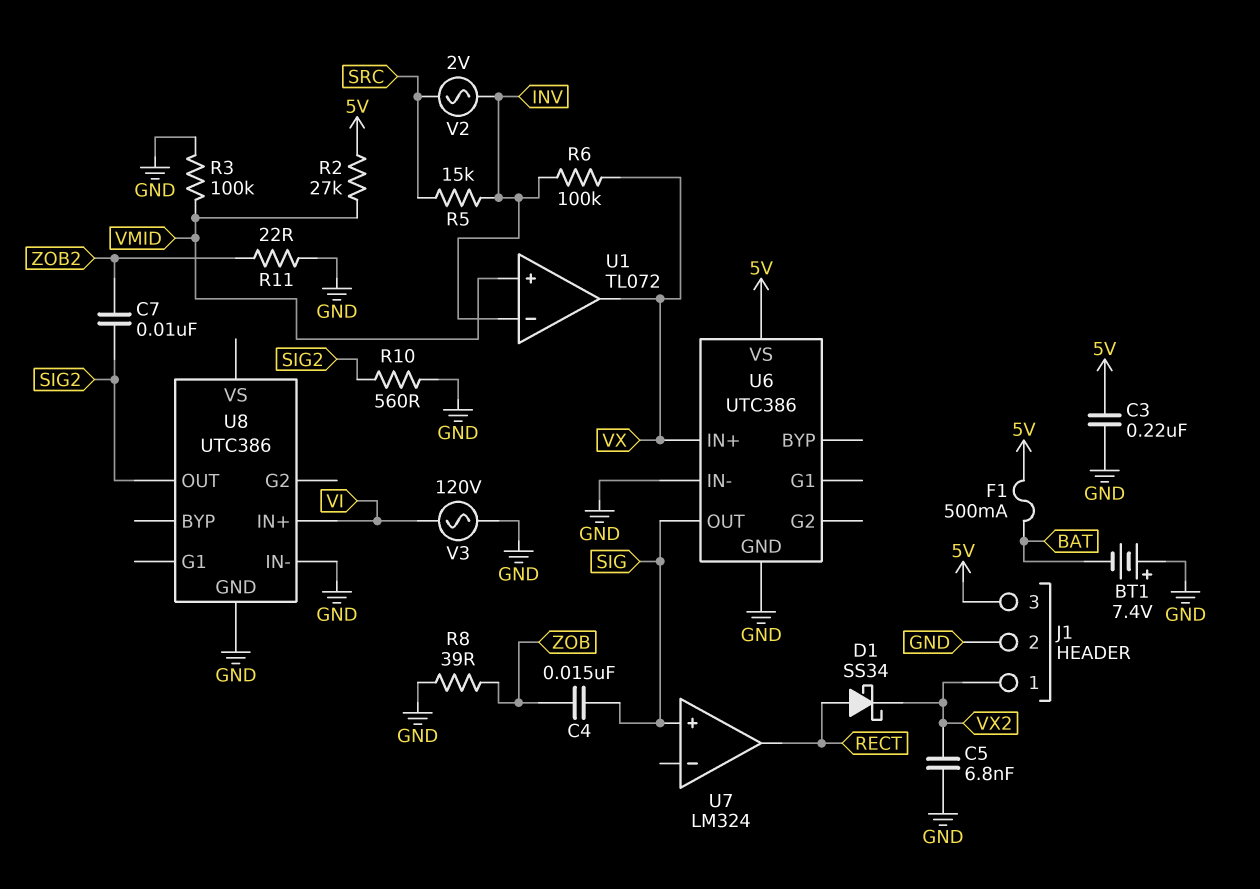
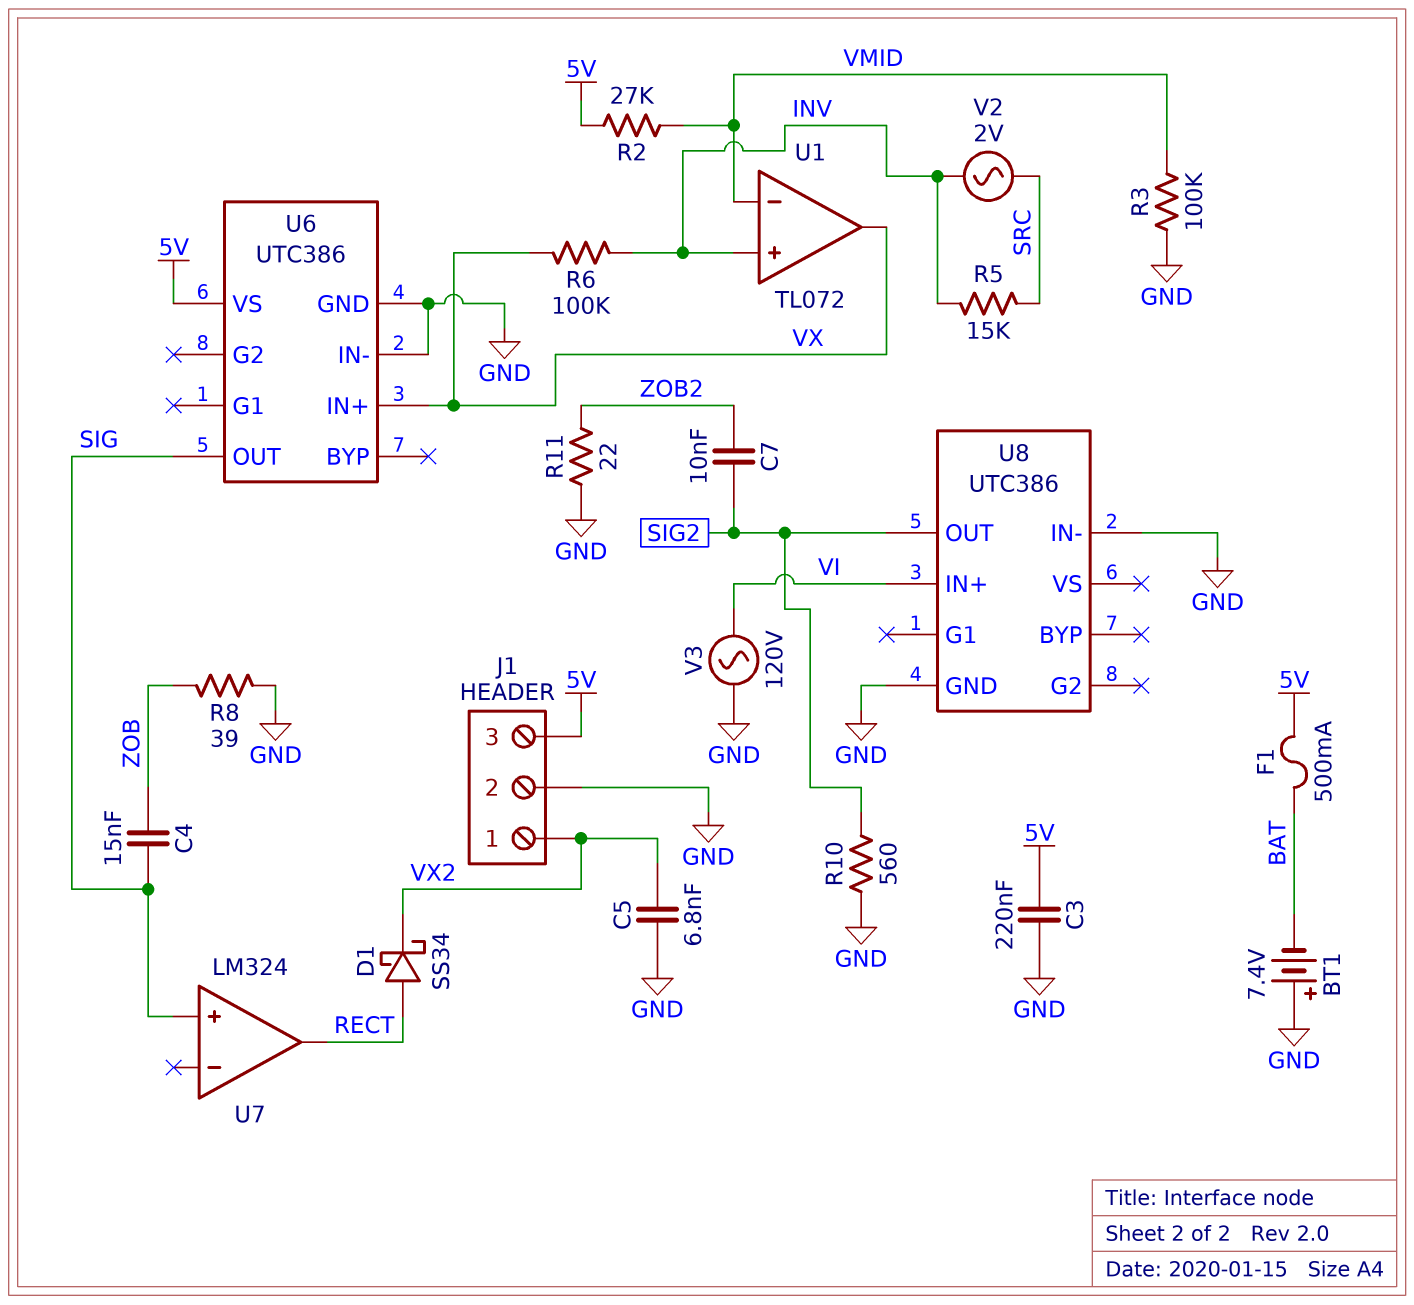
U1 pin in+: VMID -> INV
U1 pin in-: INV -> VMID

